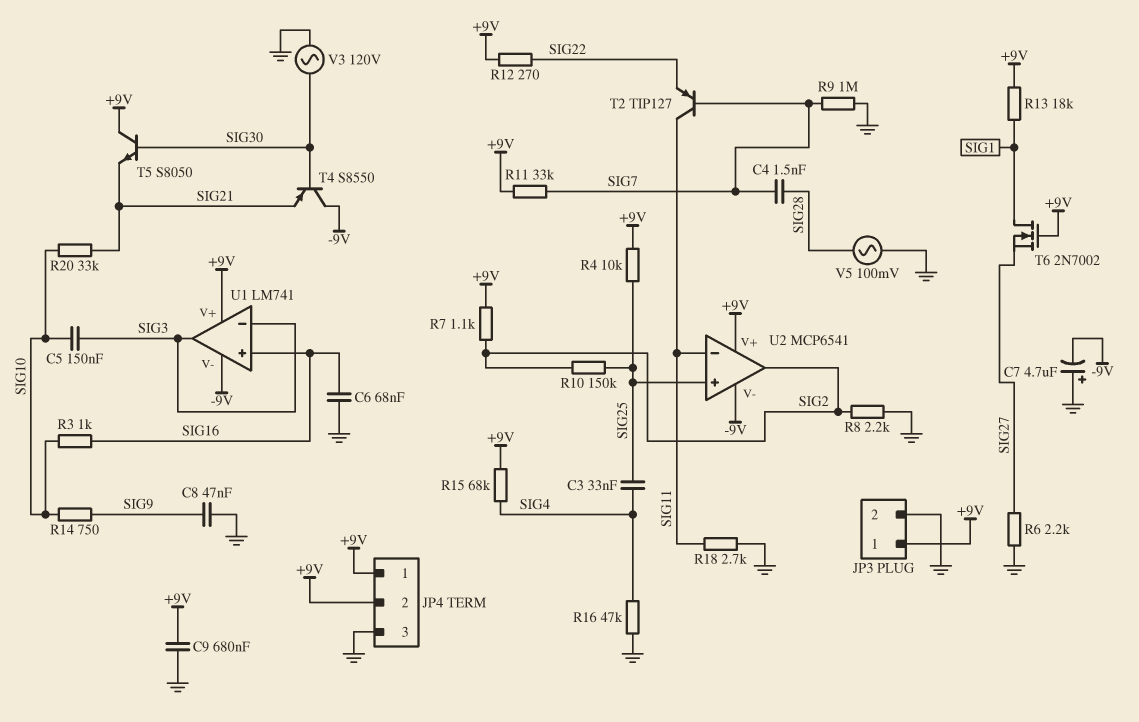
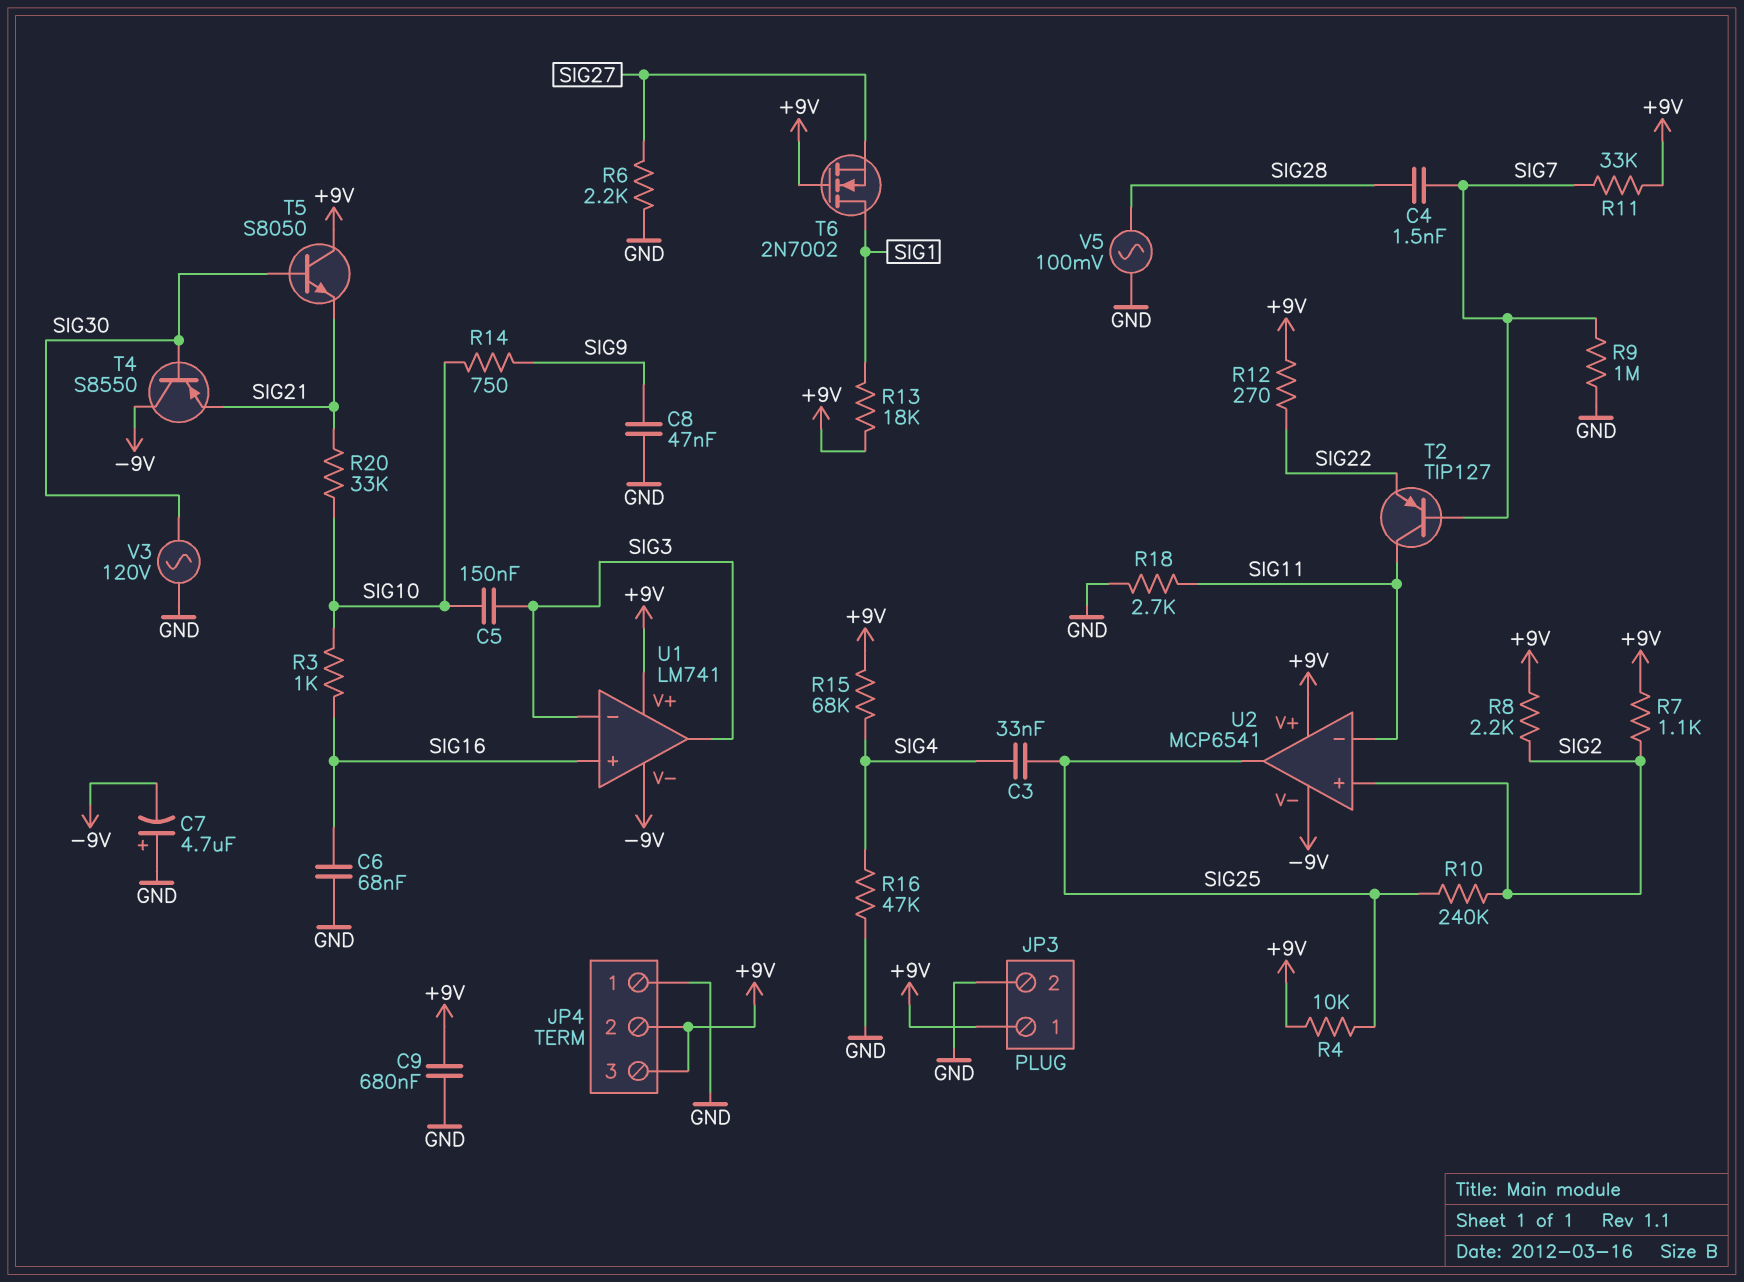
JP4 pin 1: +9V -> GND
JP4 pin 3: GND -> +9V
R8: 2.2k (GND, SIG2) -> 2.2k (+9V, SIG2)
R10: 150k (SIG2, SIG25) -> 240k (SIG2, SIG25)
U2 pin in+: SIG25 -> SIG2
U2 pin out: SIG2 -> SIG25

